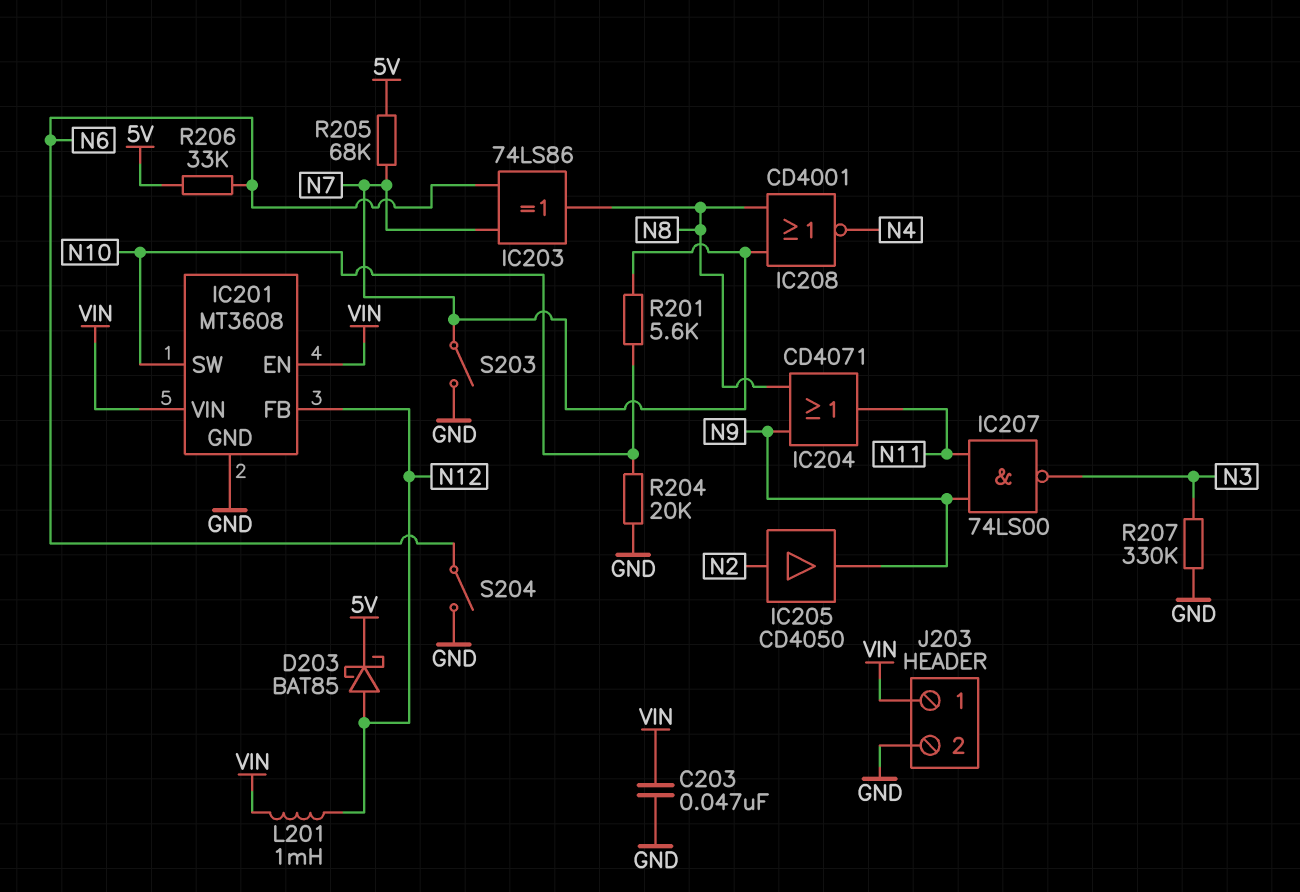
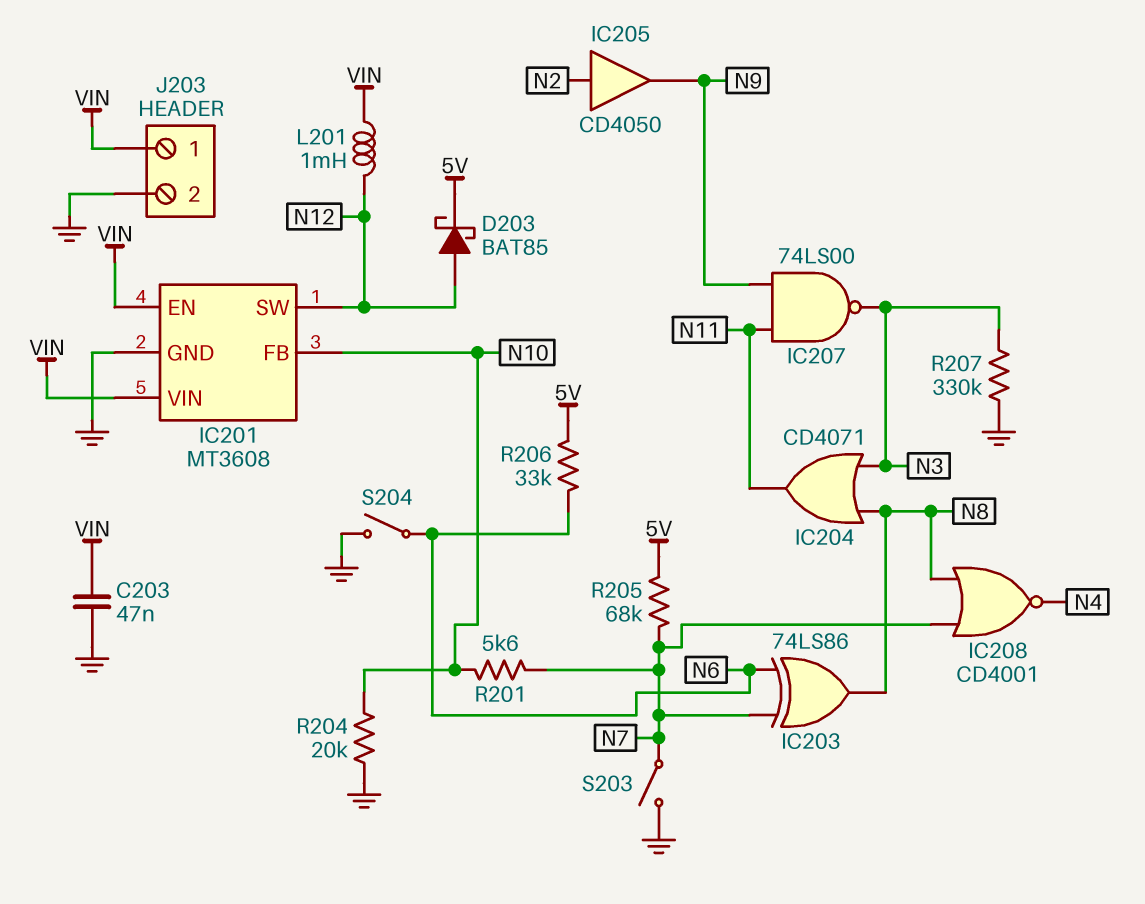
IC201 pin FB: N12 -> N10
IC201 pin SW: N10 -> N12
IC204: OR CD4071 (in N8, in N9, out N11) -> OR CD4071 (in N3, in N8, out N11)

